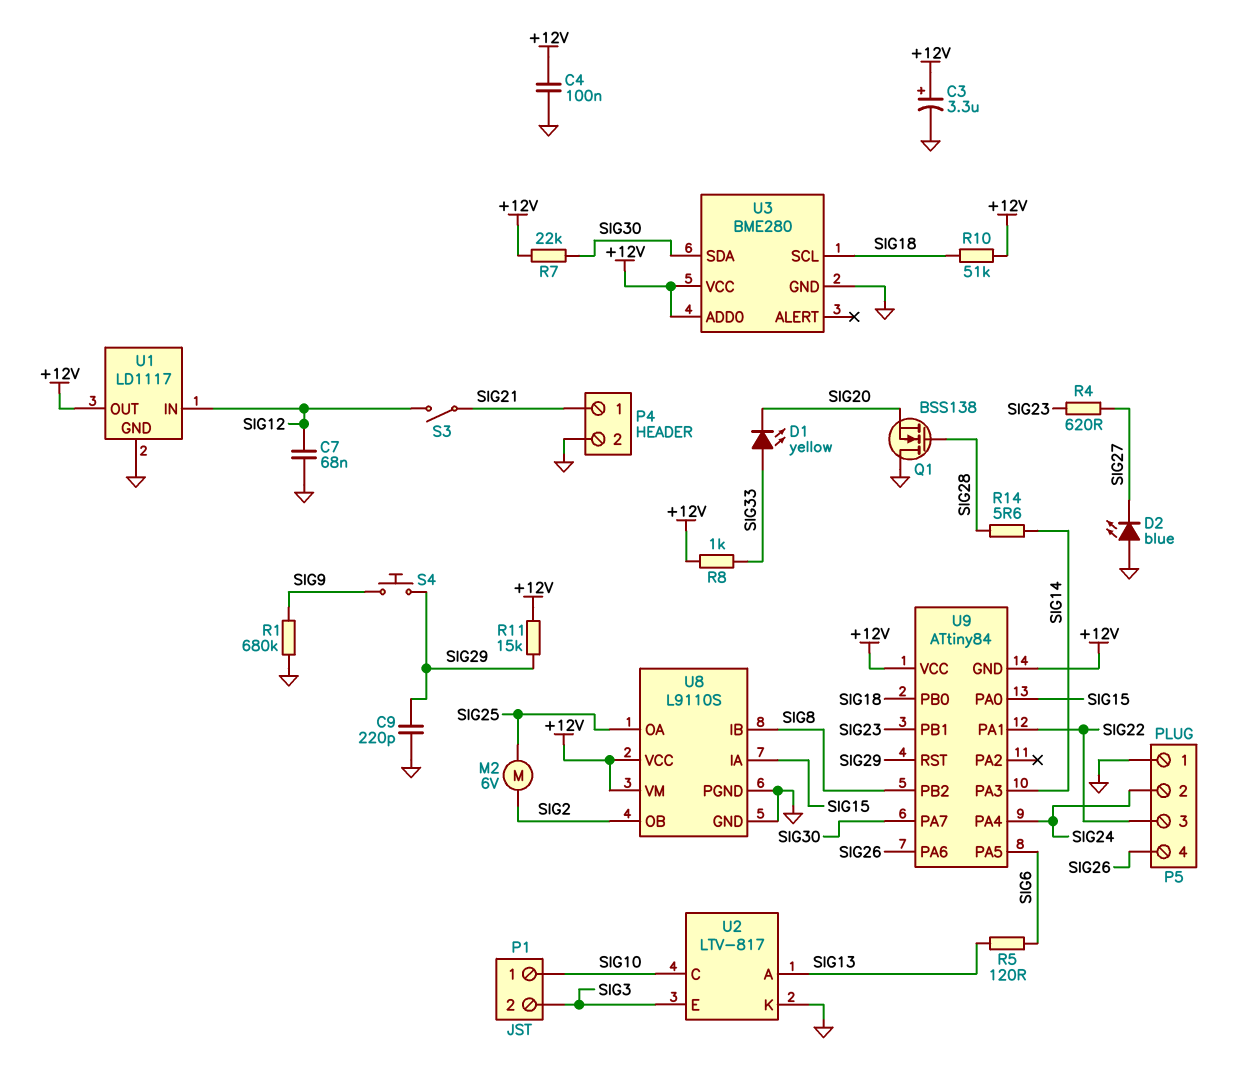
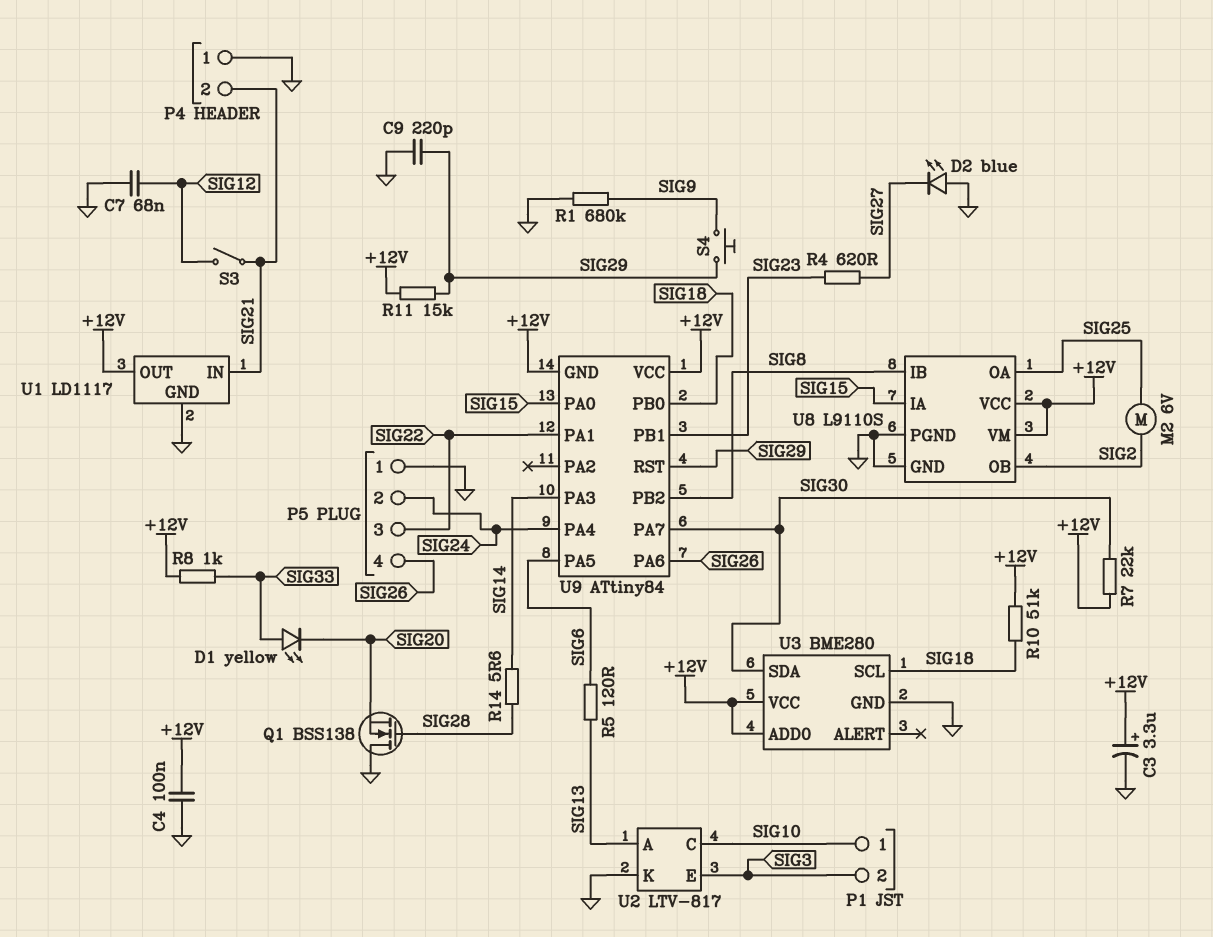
P4 pin 1: SIG21 -> GND
P4 pin 2: GND -> SIG21
U1 pin IN: SIG12 -> SIG21

